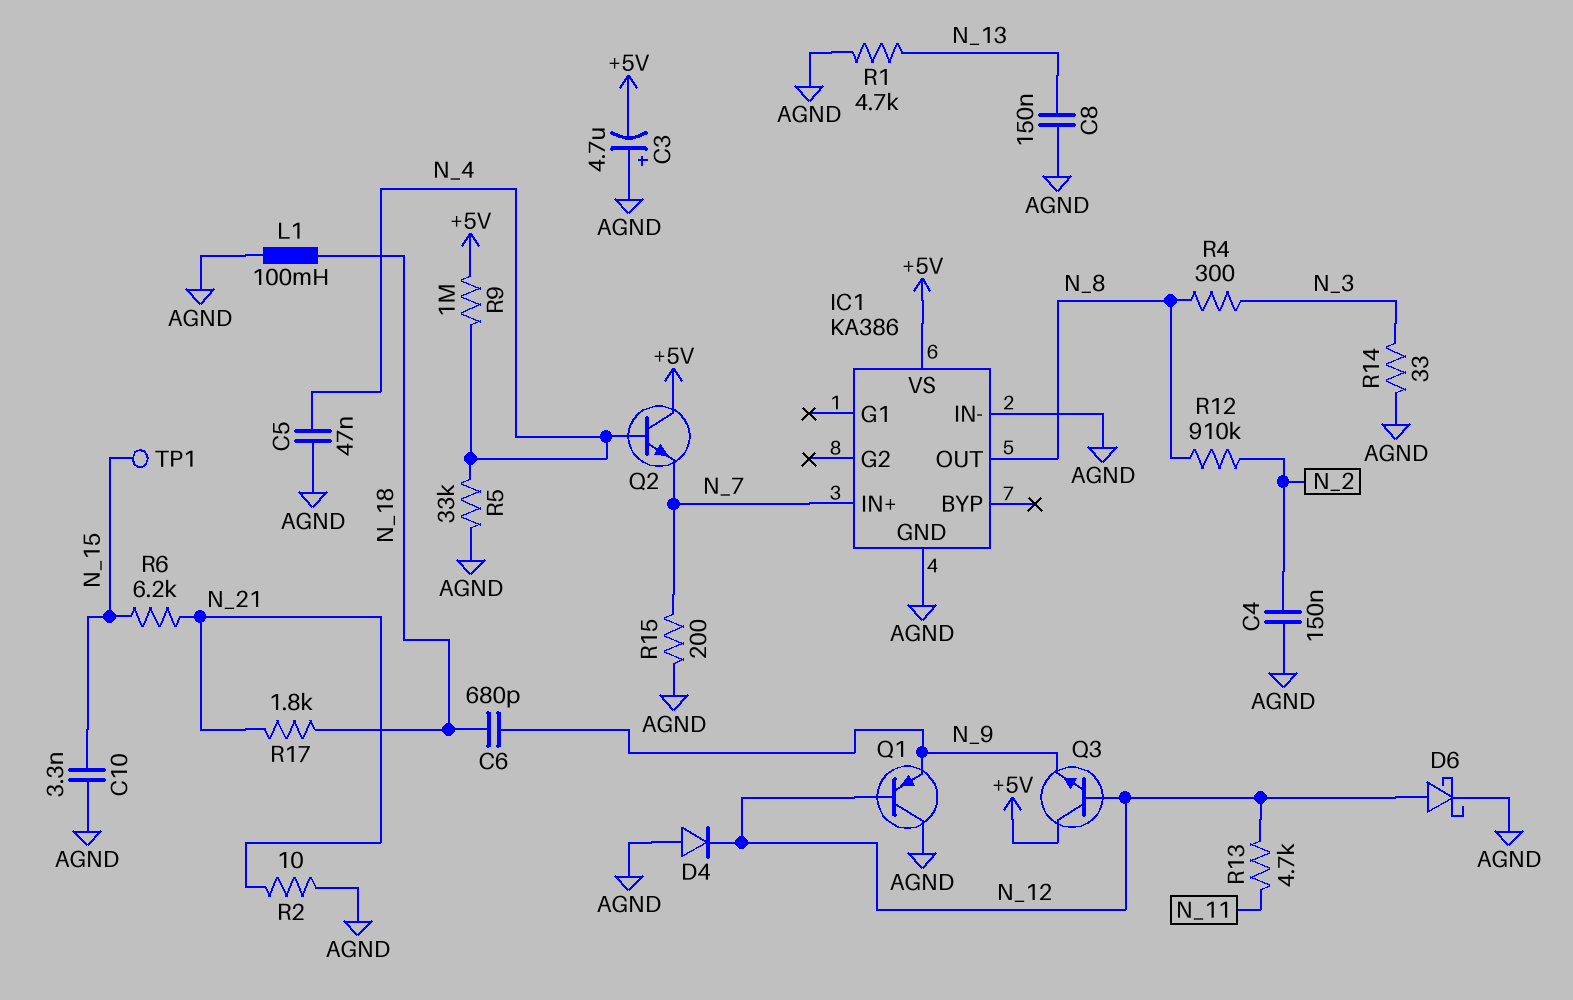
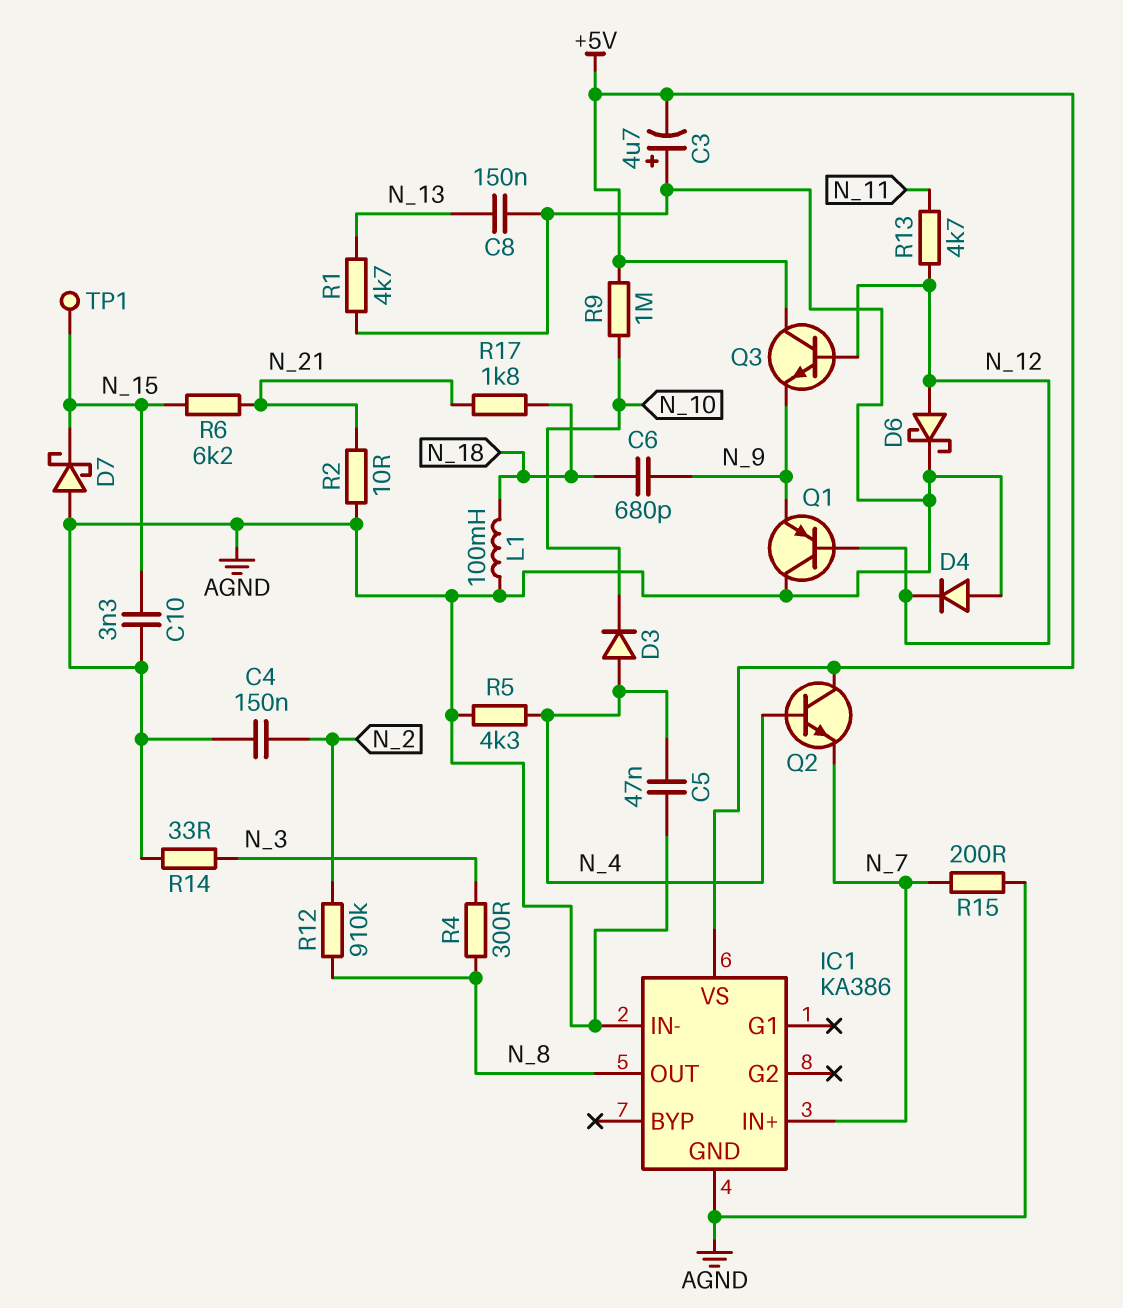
D3: none -> diode (A N_4, K N_10)
D7: none -> schottky (A AGND, K N_15)
R5: 33k (AGND, N_4) -> 4.3k (AGND, N_4)
R9: 1M (+5V, N_4) -> 1M (+5V, N_10)

